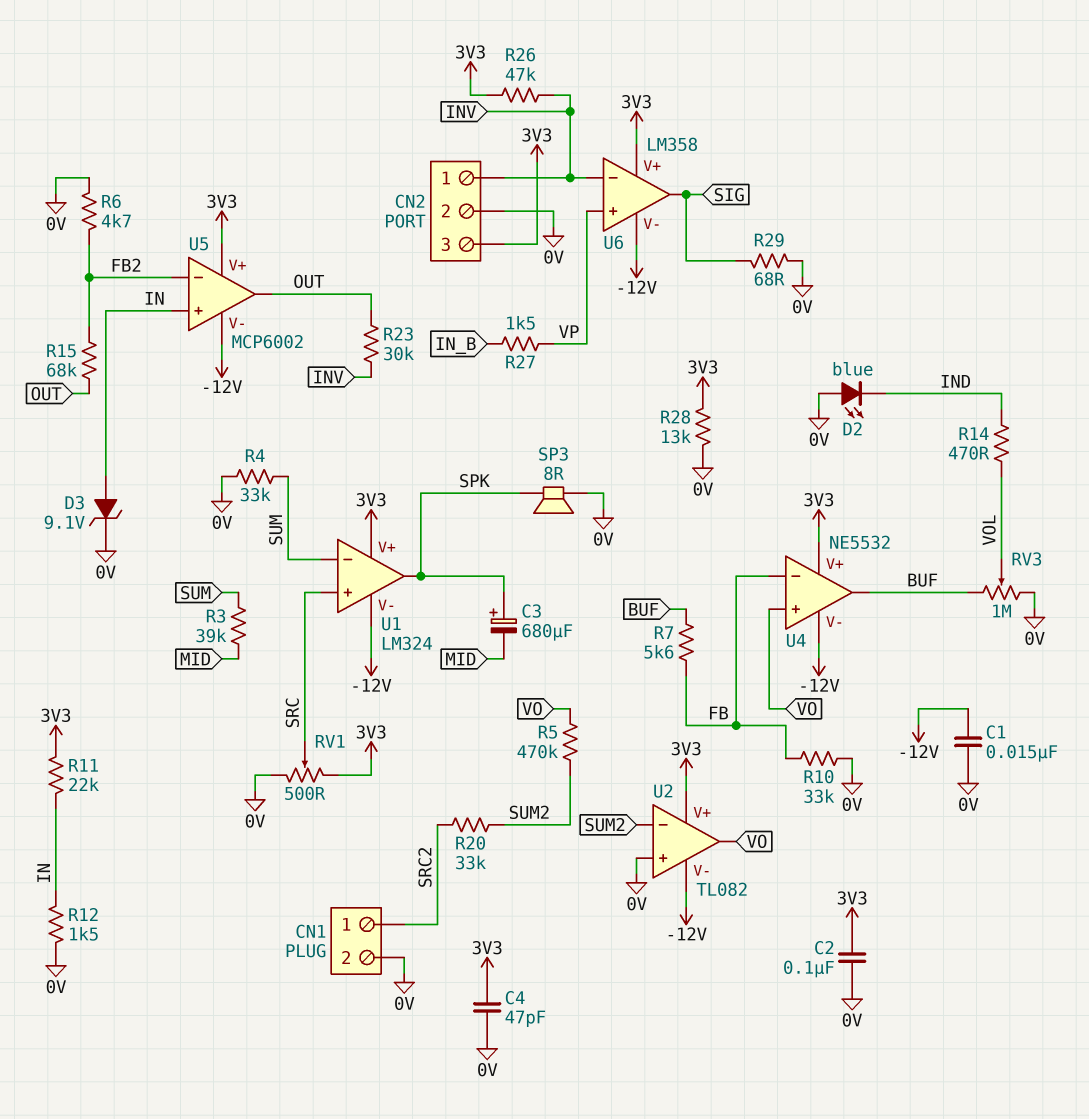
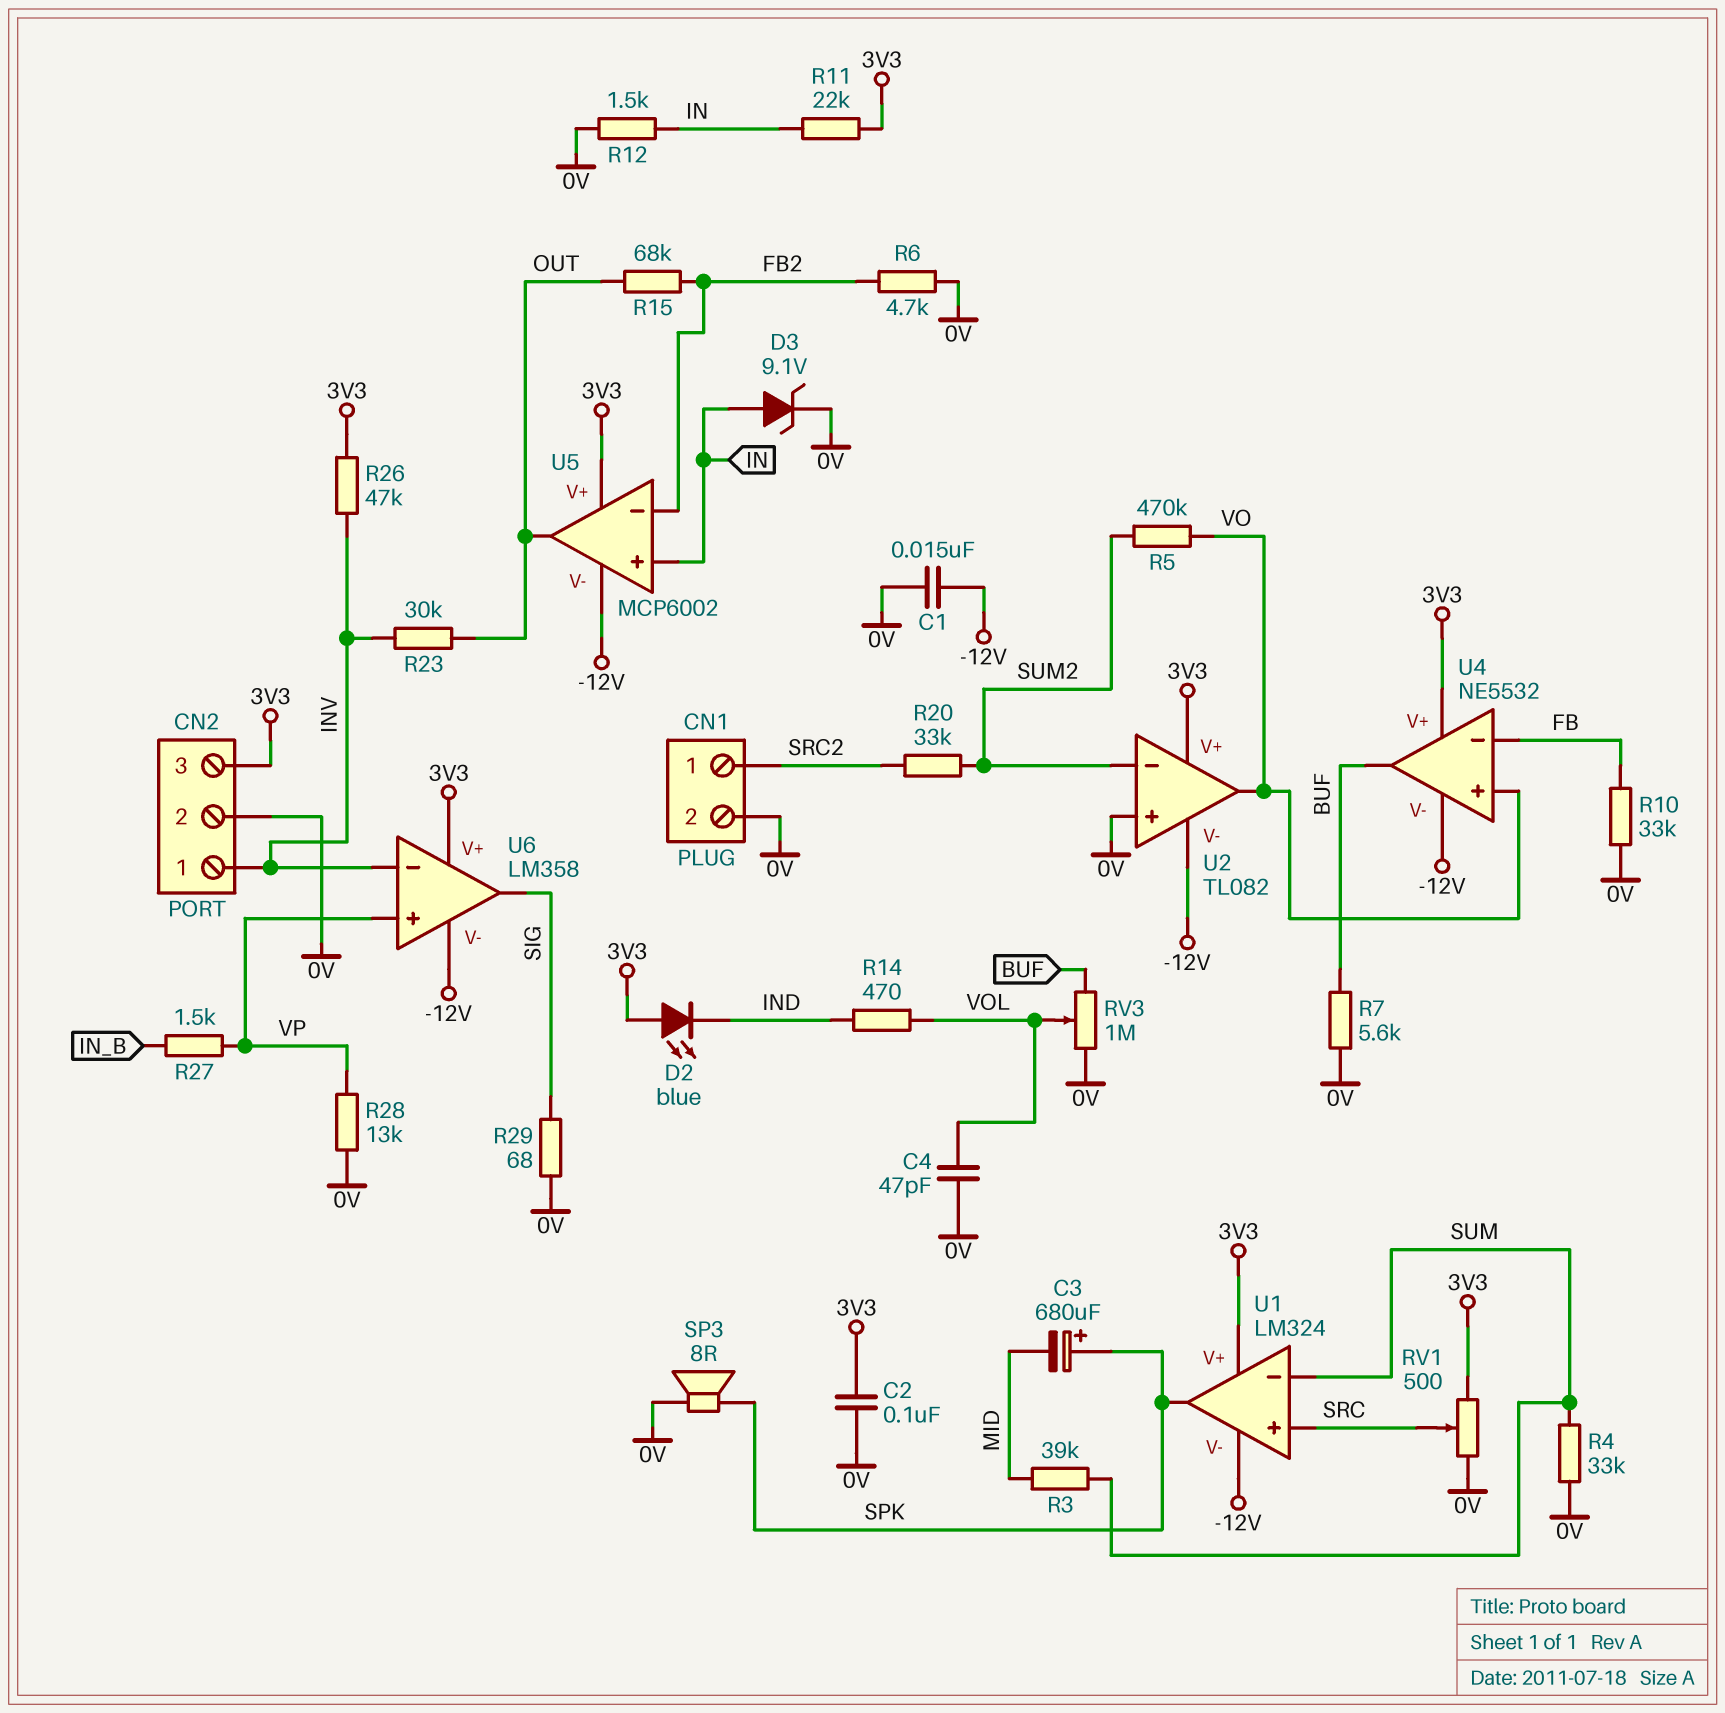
C4: 47pF (0V, 3V3) -> 47pF (0V, VOL)
D2: LED blue (A 0V, K IND) -> LED blue (A 3V3, K IND)
R7: 5.6k (BUF, FB) -> 5.6k (0V, BUF)
R28: 13k (0V, 3V3) -> 13k (0V, VP)

